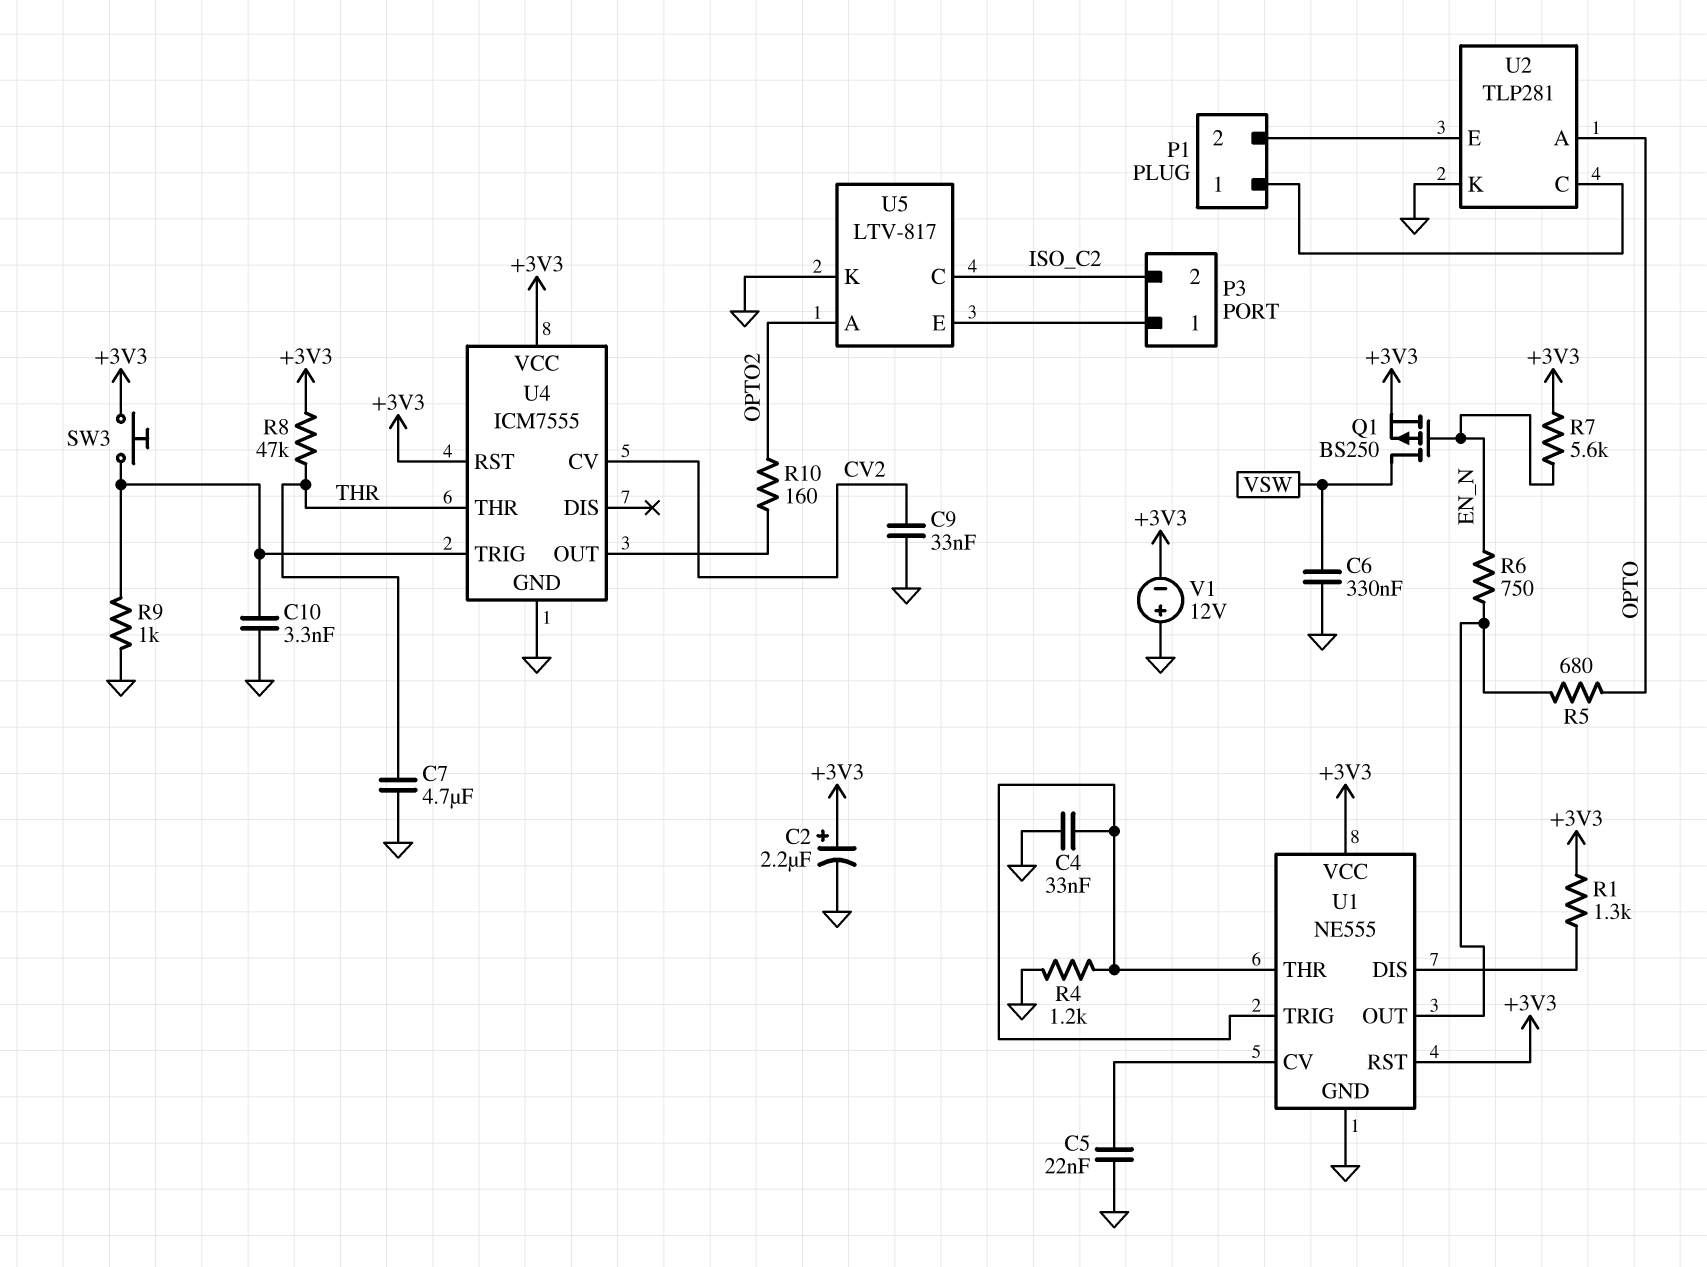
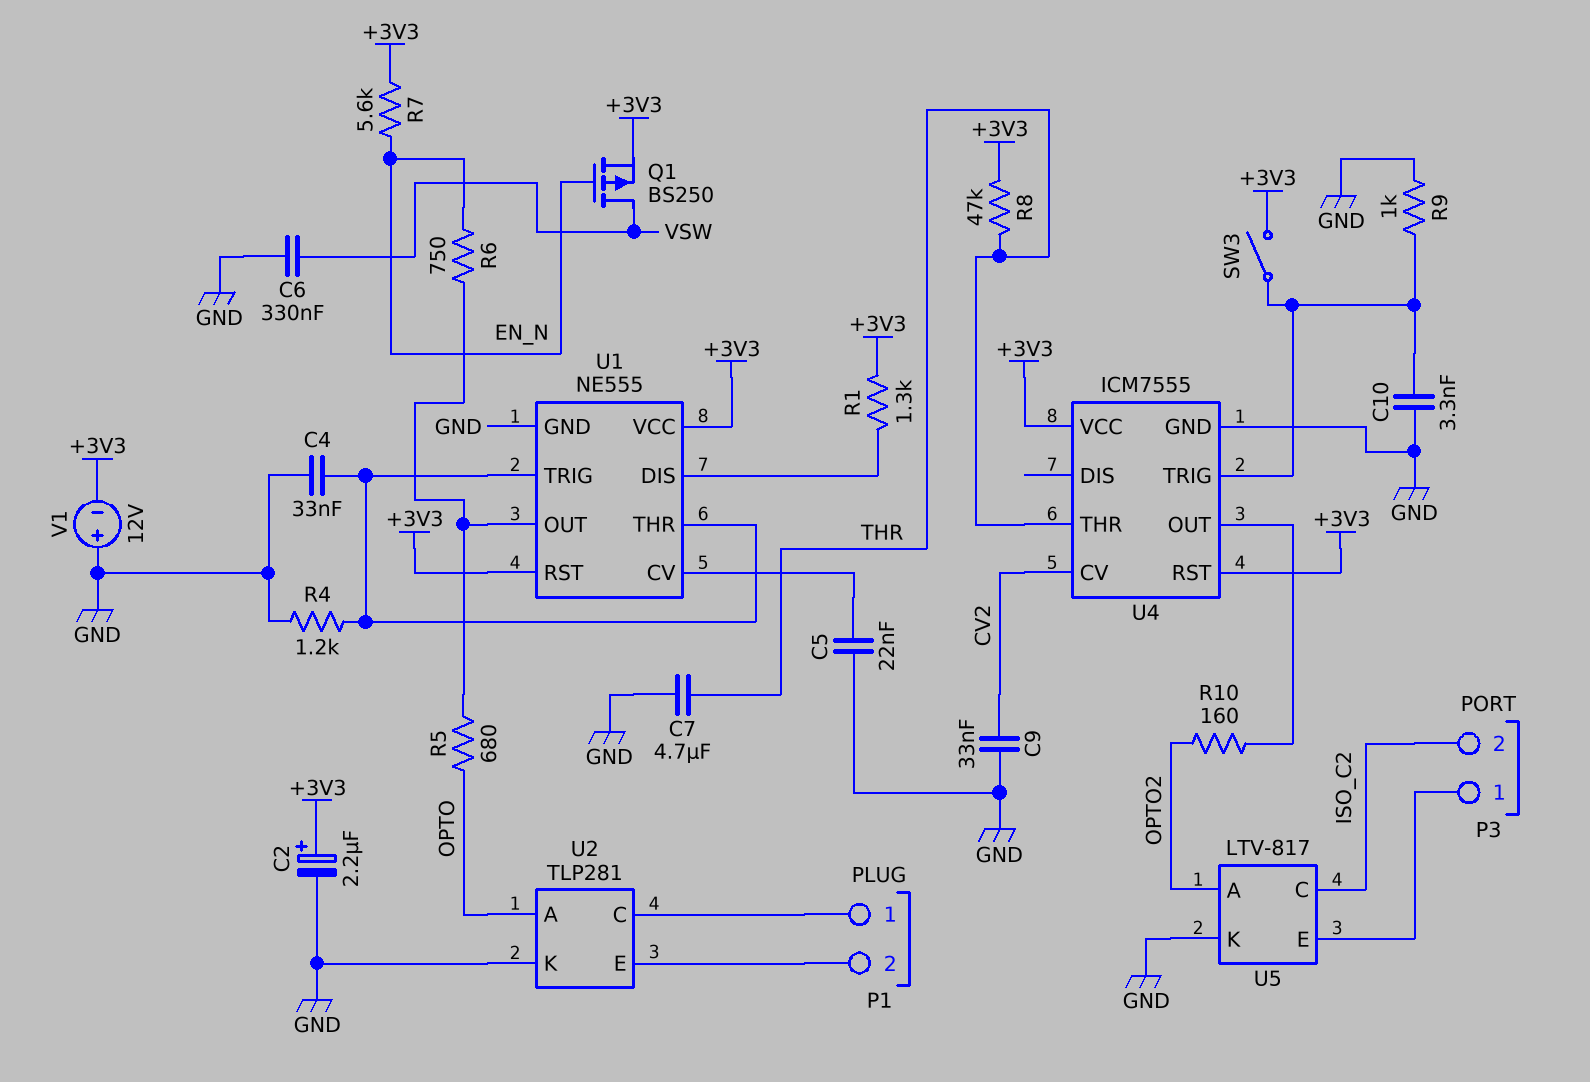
SW3: button (+3V3, U4/TRIG) -> switch (+3V3, U4/TRIG)

